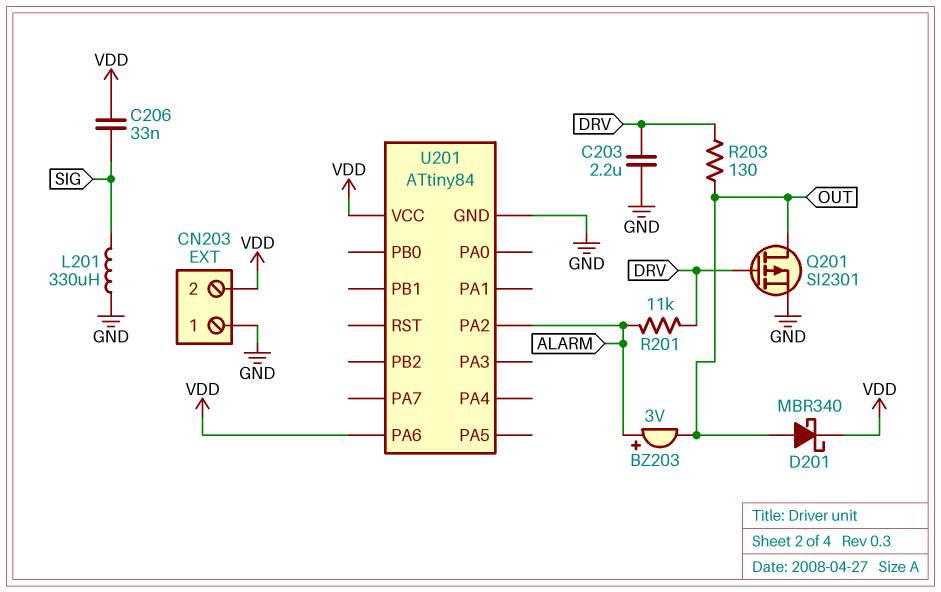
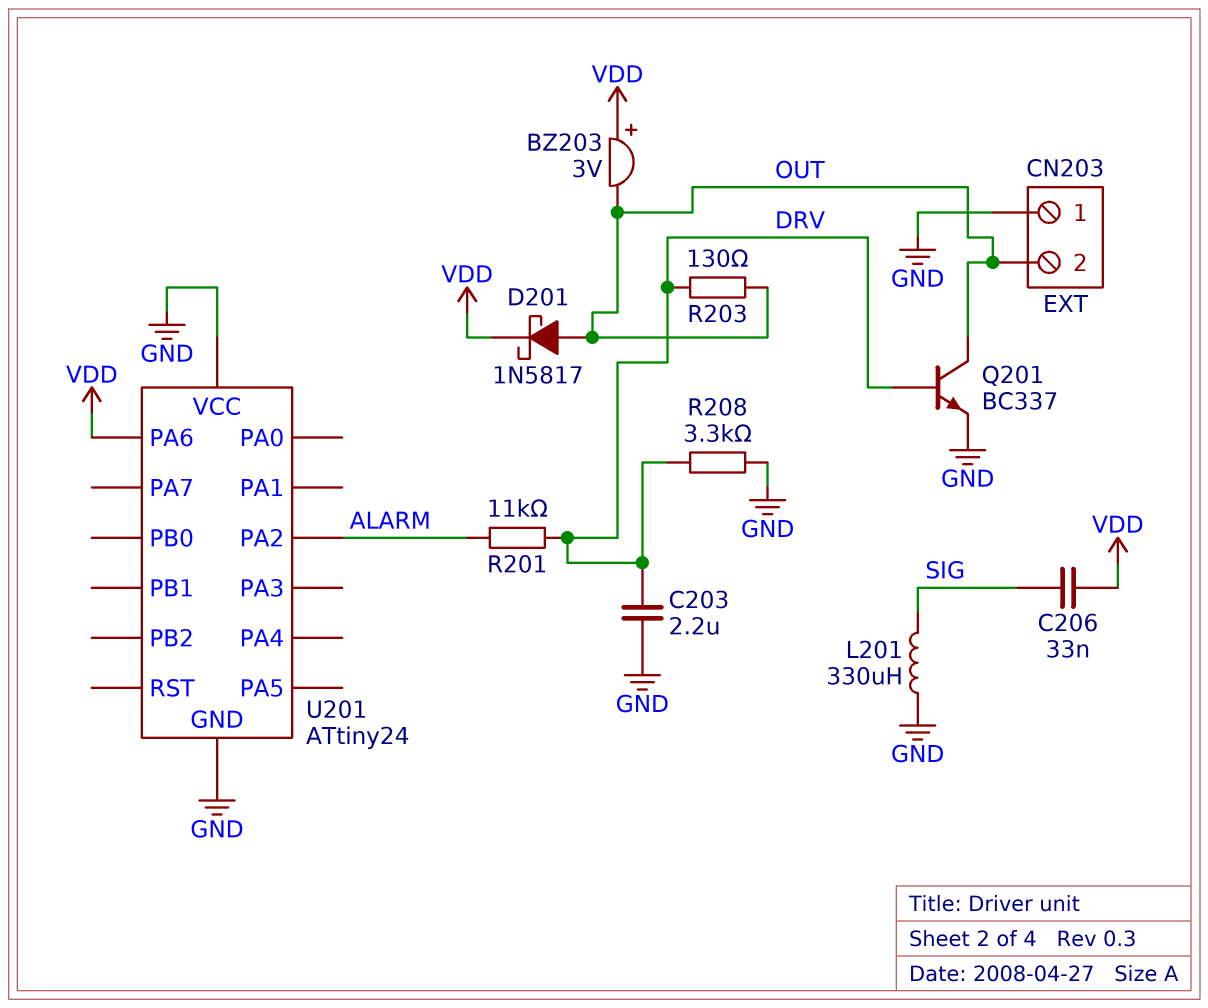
BZ203: buzzer 3V (plus ALARM, minus OUT) -> buzzer 3V (plus VDD, minus OUT)
CN203 pin 2: VDD -> OUT
D201: schottky MBR340 (A OUT, K VDD) -> schottky 1N5817 (A OUT, K VDD)
Q201: PMOS SI2301 (G DRV, D OUT, S GND) -> NPN BC337 (B DRV, C OUT, E GND)
R208: none -> 3.3k (DRV, GND)
U201: ATtiny84 -> ATtiny24
U201 pin VCC: VDD -> GND

